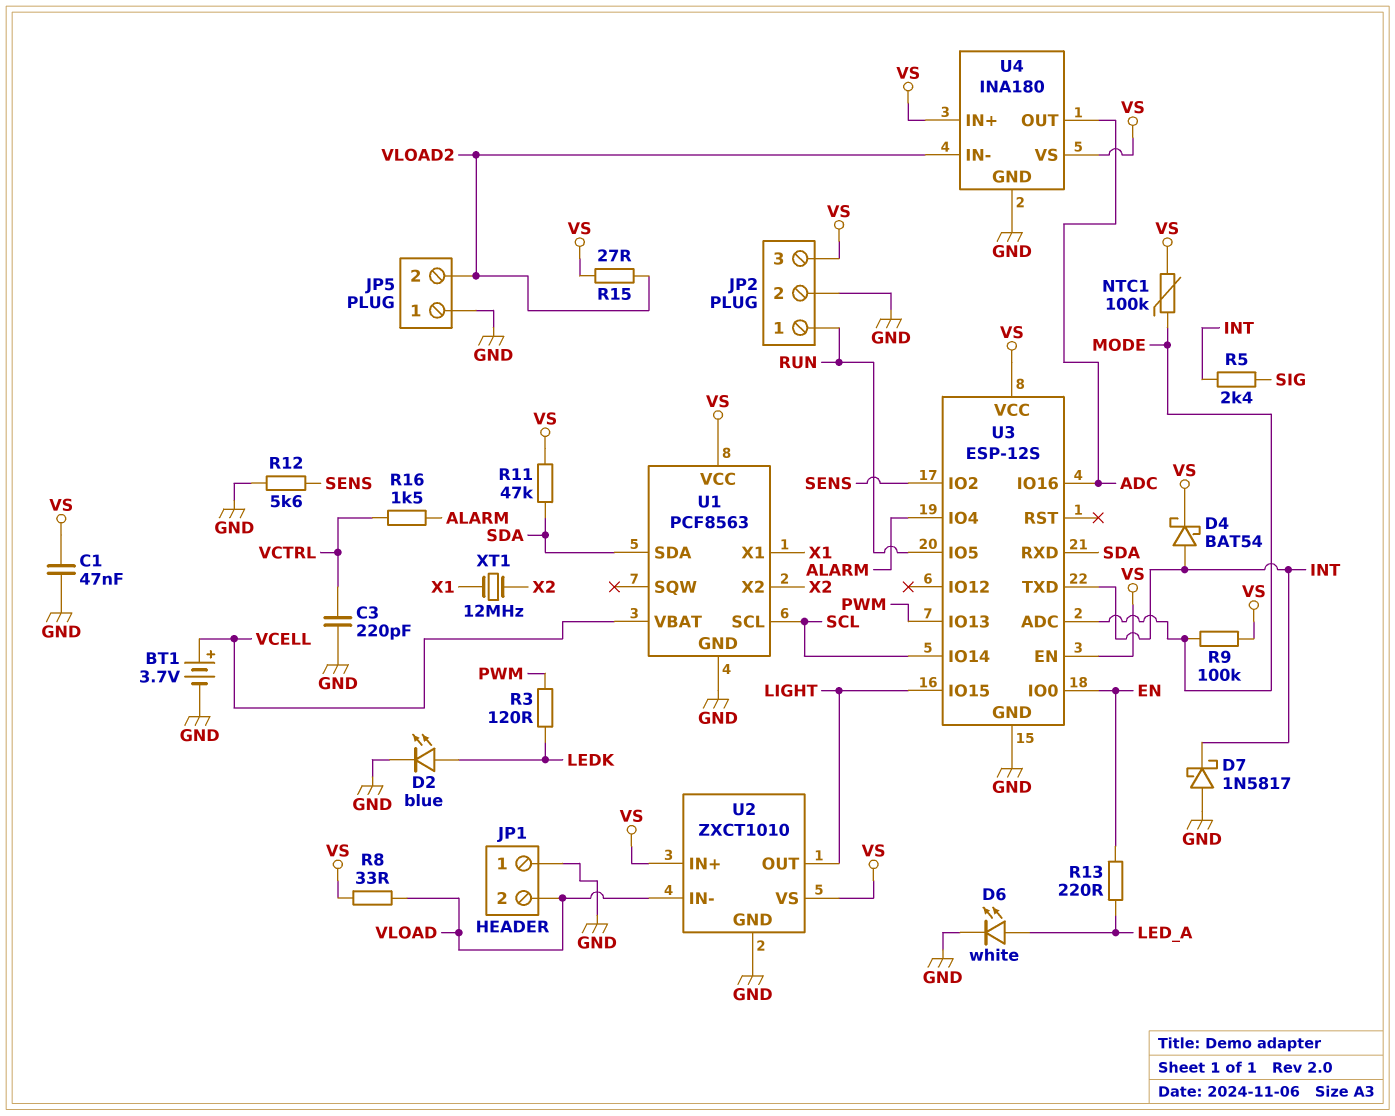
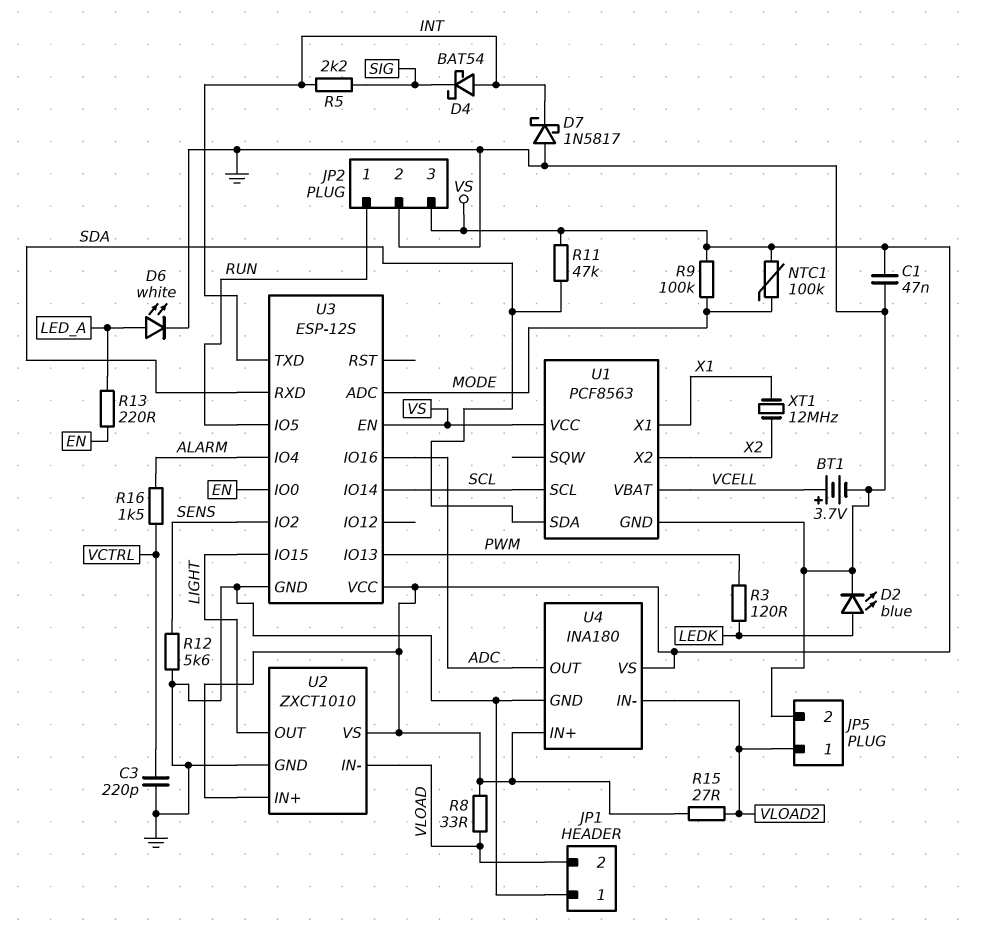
D4: schottky BAT54 (A INT, K VS) -> schottky BAT54 (A INT, K SIG)
JP5 pin 1: GND -> VLOAD2
JP5 pin 2: VLOAD2 -> GND
R5: 2.4k (INT, SIG) -> 2.2k (INT, SIG)

